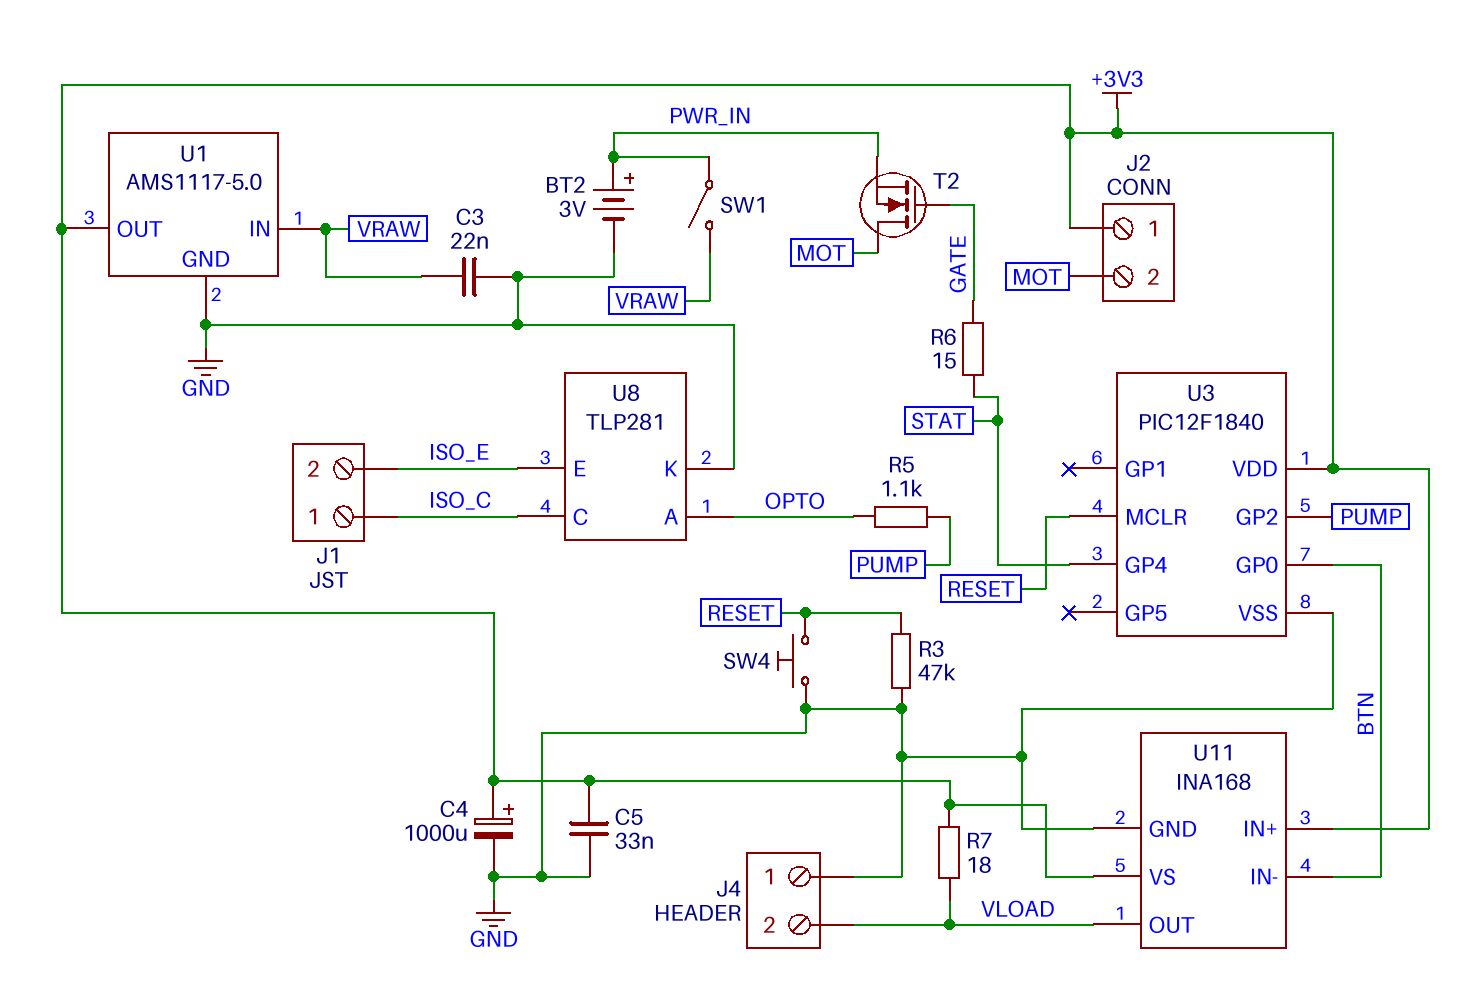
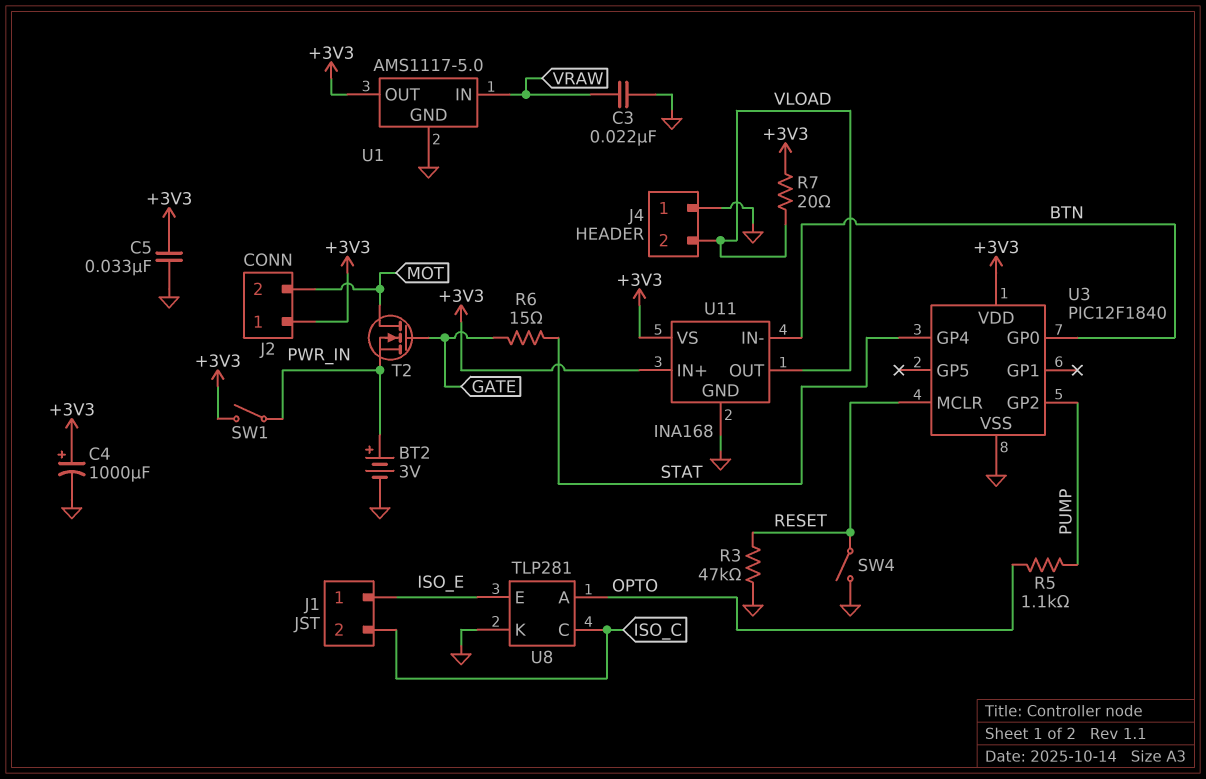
J1 pin 1: ISO_C -> ISO_E
J1 pin 2: ISO_E -> ISO_C
R7: 18 (+3V3, VLOAD) -> 20 (+3V3, VLOAD)
SW1: switch (PWR_IN, VRAW) -> switch (+3V3, PWR_IN)
SW4: button (GND, RESET) -> switch (GND, RESET)

